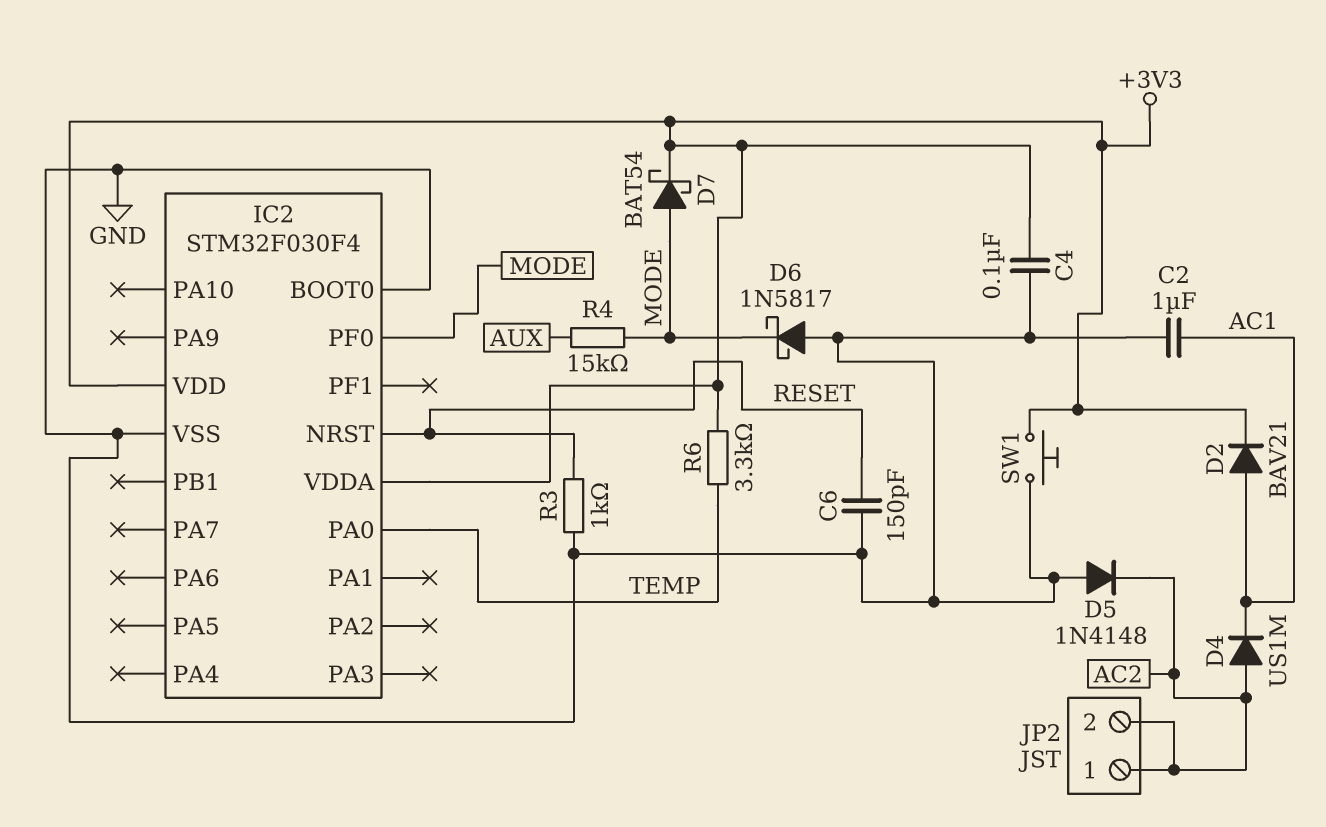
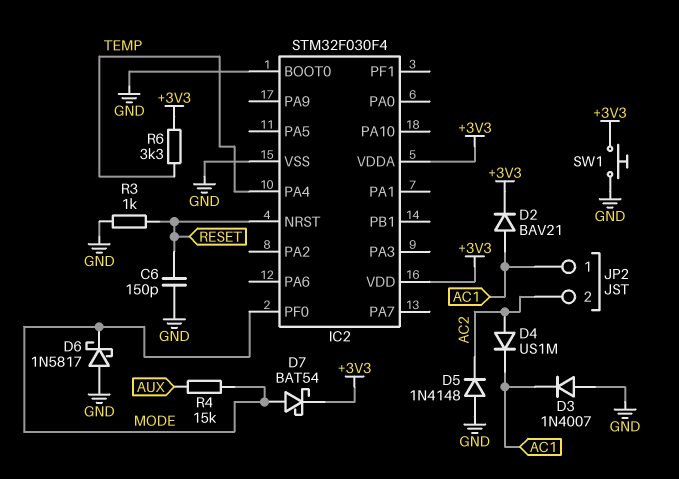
C2: 1uF (AC1, GND) -> none
C4: 100nF (+3V3, GND) -> none
D3: none -> diode 1N4007 (A GND, K AC1)
IC2 pin PA0: TEMP -> none
IC2 pin PA4: none -> TEMP
JP2 pin 1: AC2 -> AC1

